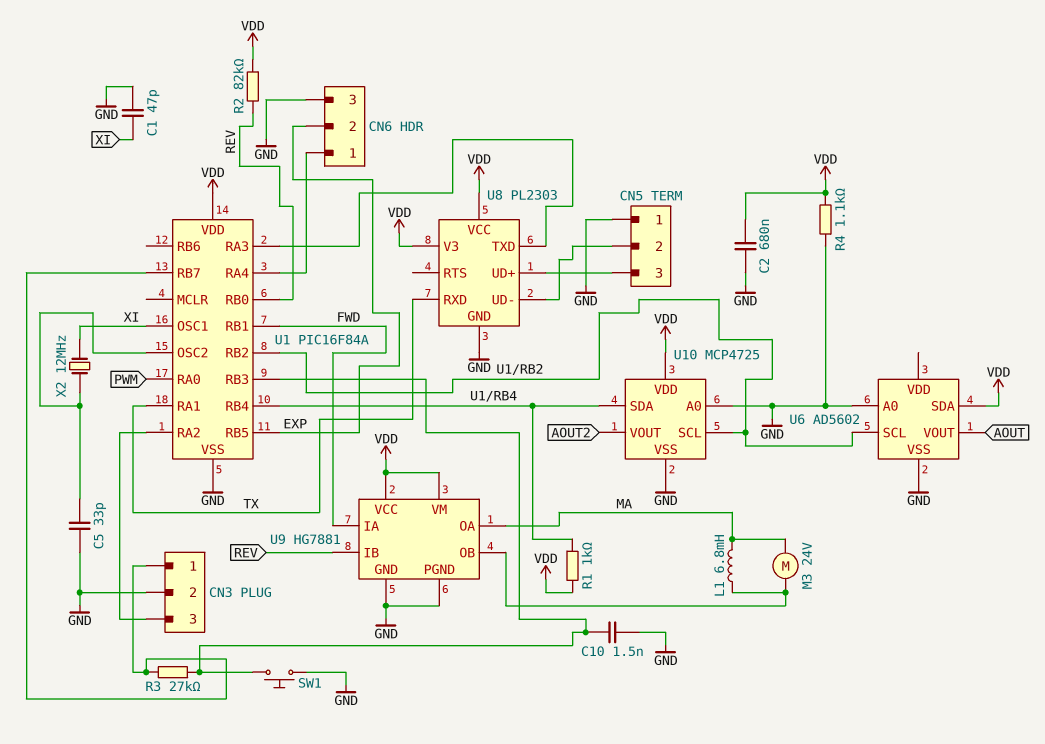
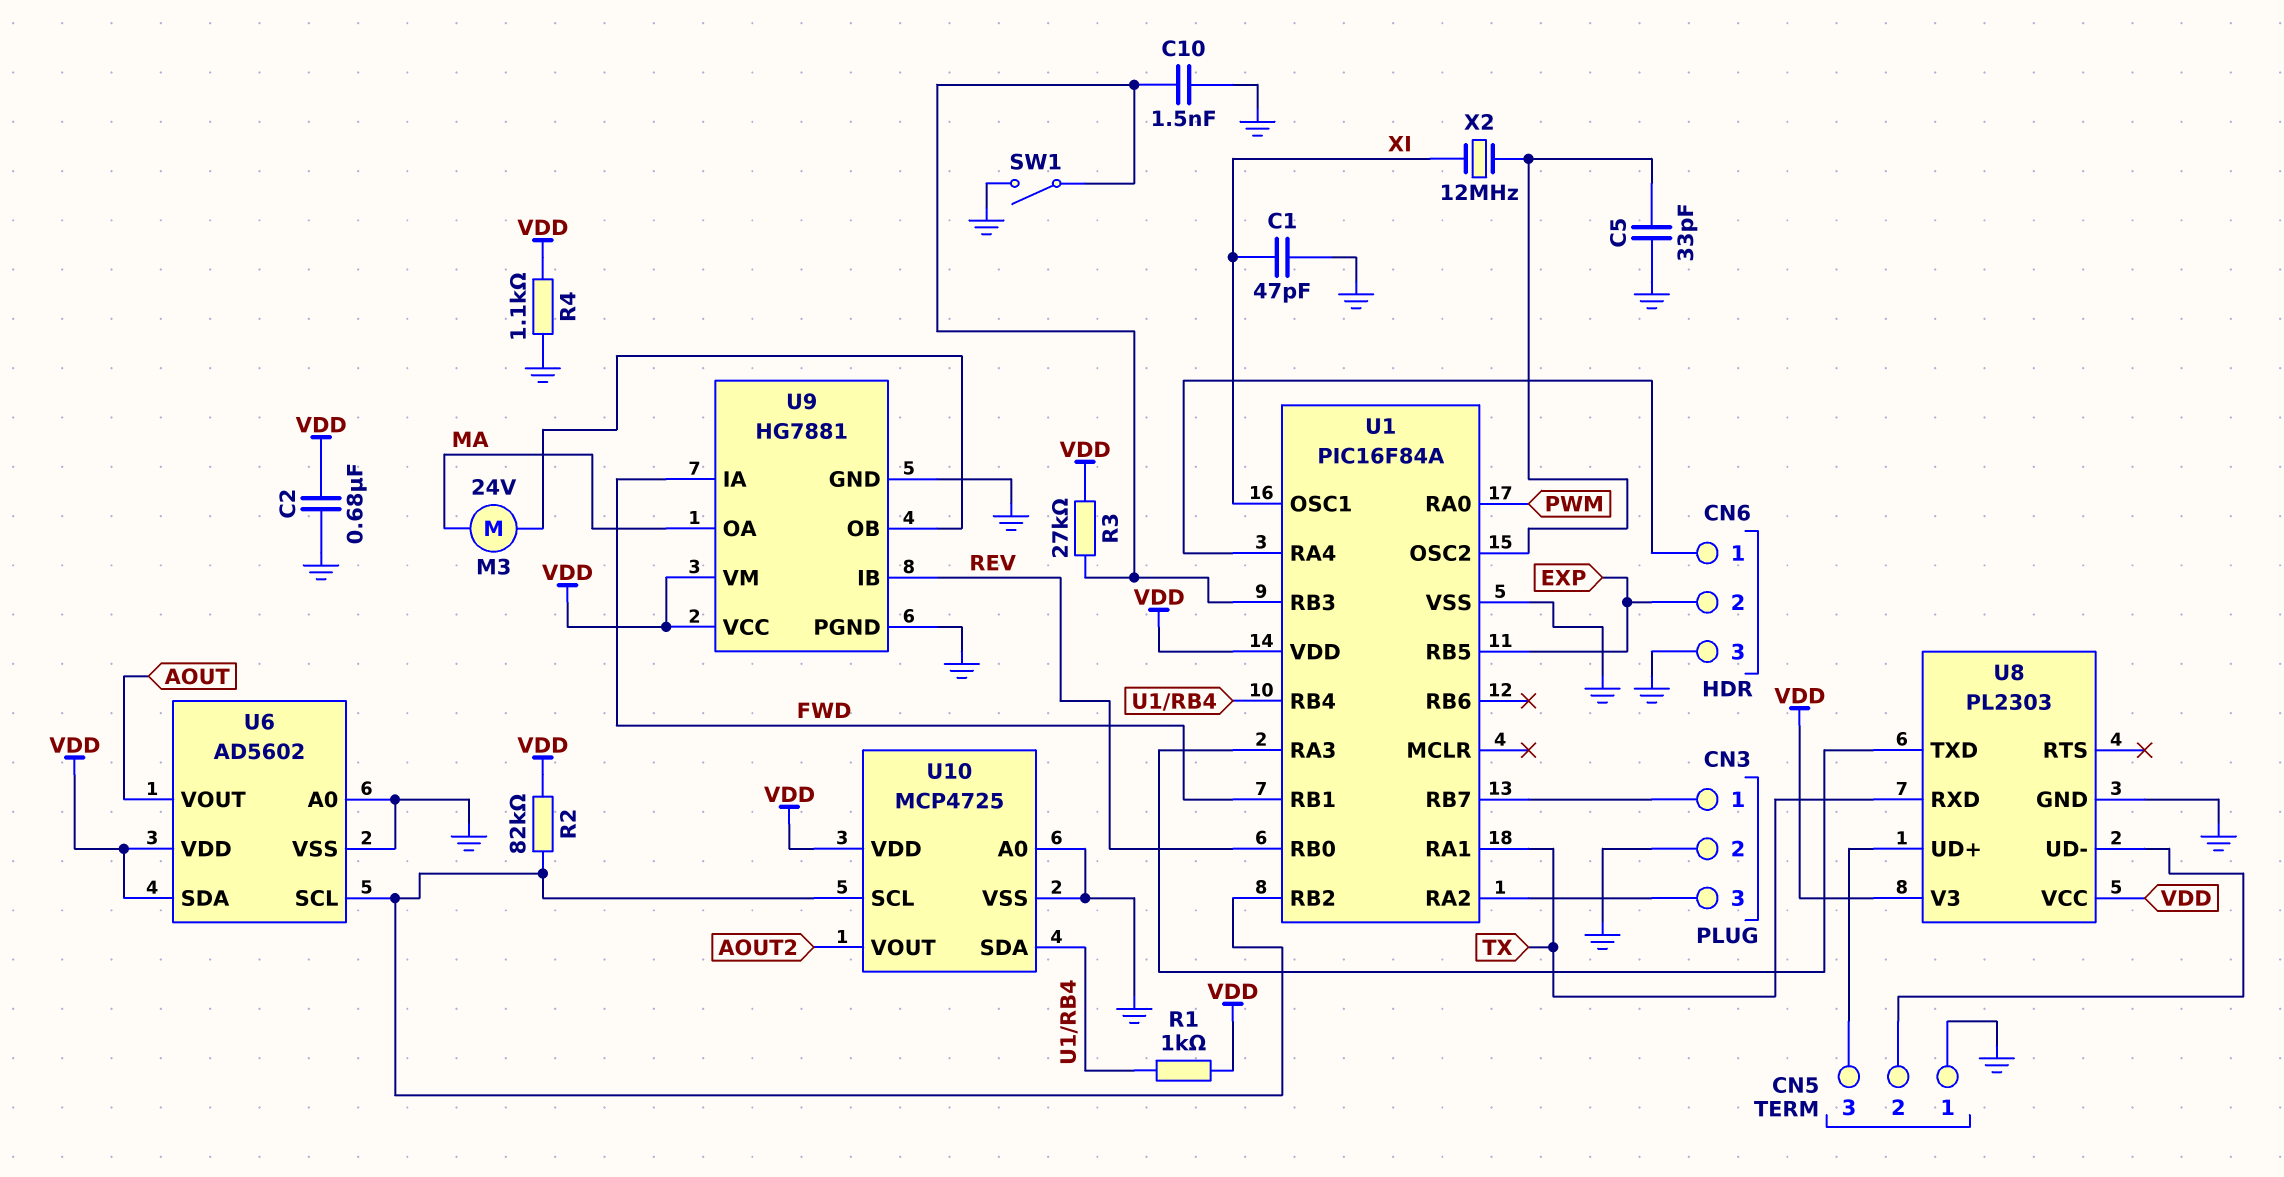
L1: 6.8mH (MA, U9/OB) -> none
R2: 82k (REV, VDD) -> 82k (U1/RB2, VDD)
R3: 27k (CN3/1, U1/RB3) -> 27k (U1/RB3, VDD)
SW1: button (GND, U1/RB3) -> switch (GND, U1/RB3)
U6 pin VDD: none -> VDD

